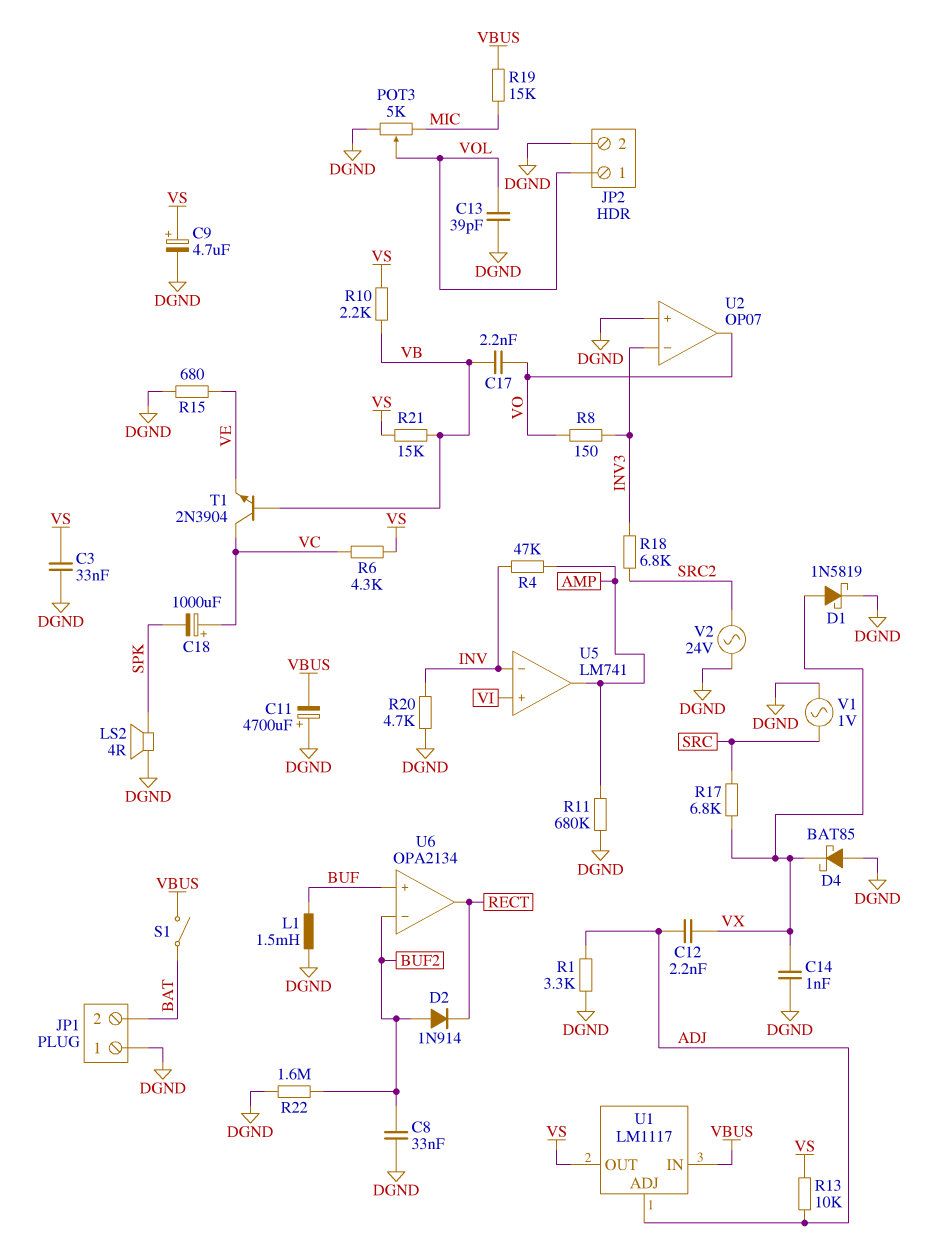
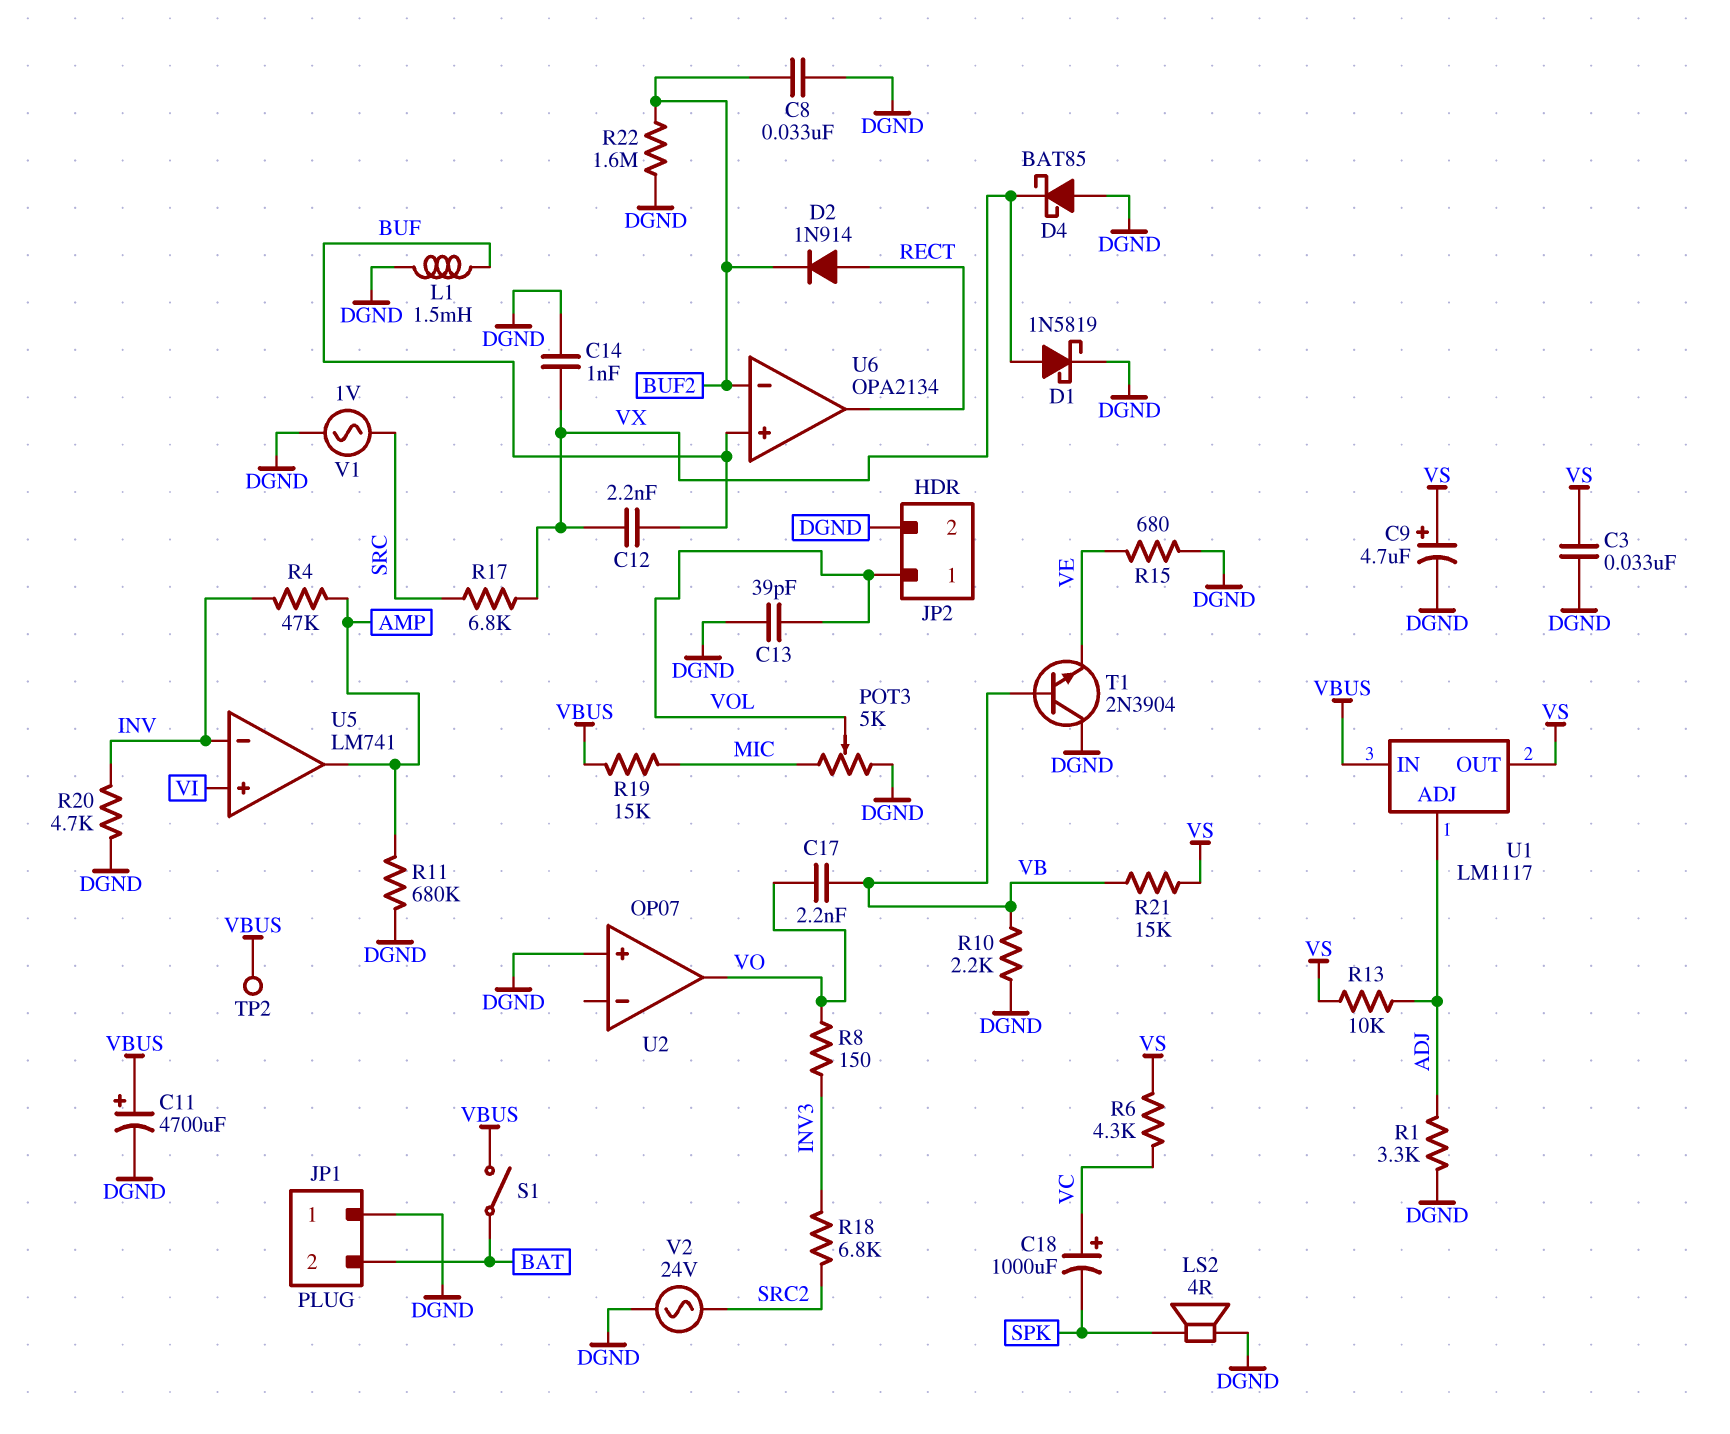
C11: 4700uF (plus DGND, minus VBUS) -> 4700uF (plus VBUS, minus DGND)
C12: 2.2nF (ADJ, VX) -> 2.2nF (BUF, VX)
D2: diode 1N914 (A BUF2, K RECT) -> diode 1N914 (A RECT, K BUF2)
R10: 2.2k (VB, VS) -> 2.2k (DGND, VB)
T1: NPN 2N3904 (B VB, C VC, E VE) -> NPN 2N3904 (B VB, C DGND, E VE)
TP2: none -> test point (VBUS)
U2 pin in-: INV3 -> none

